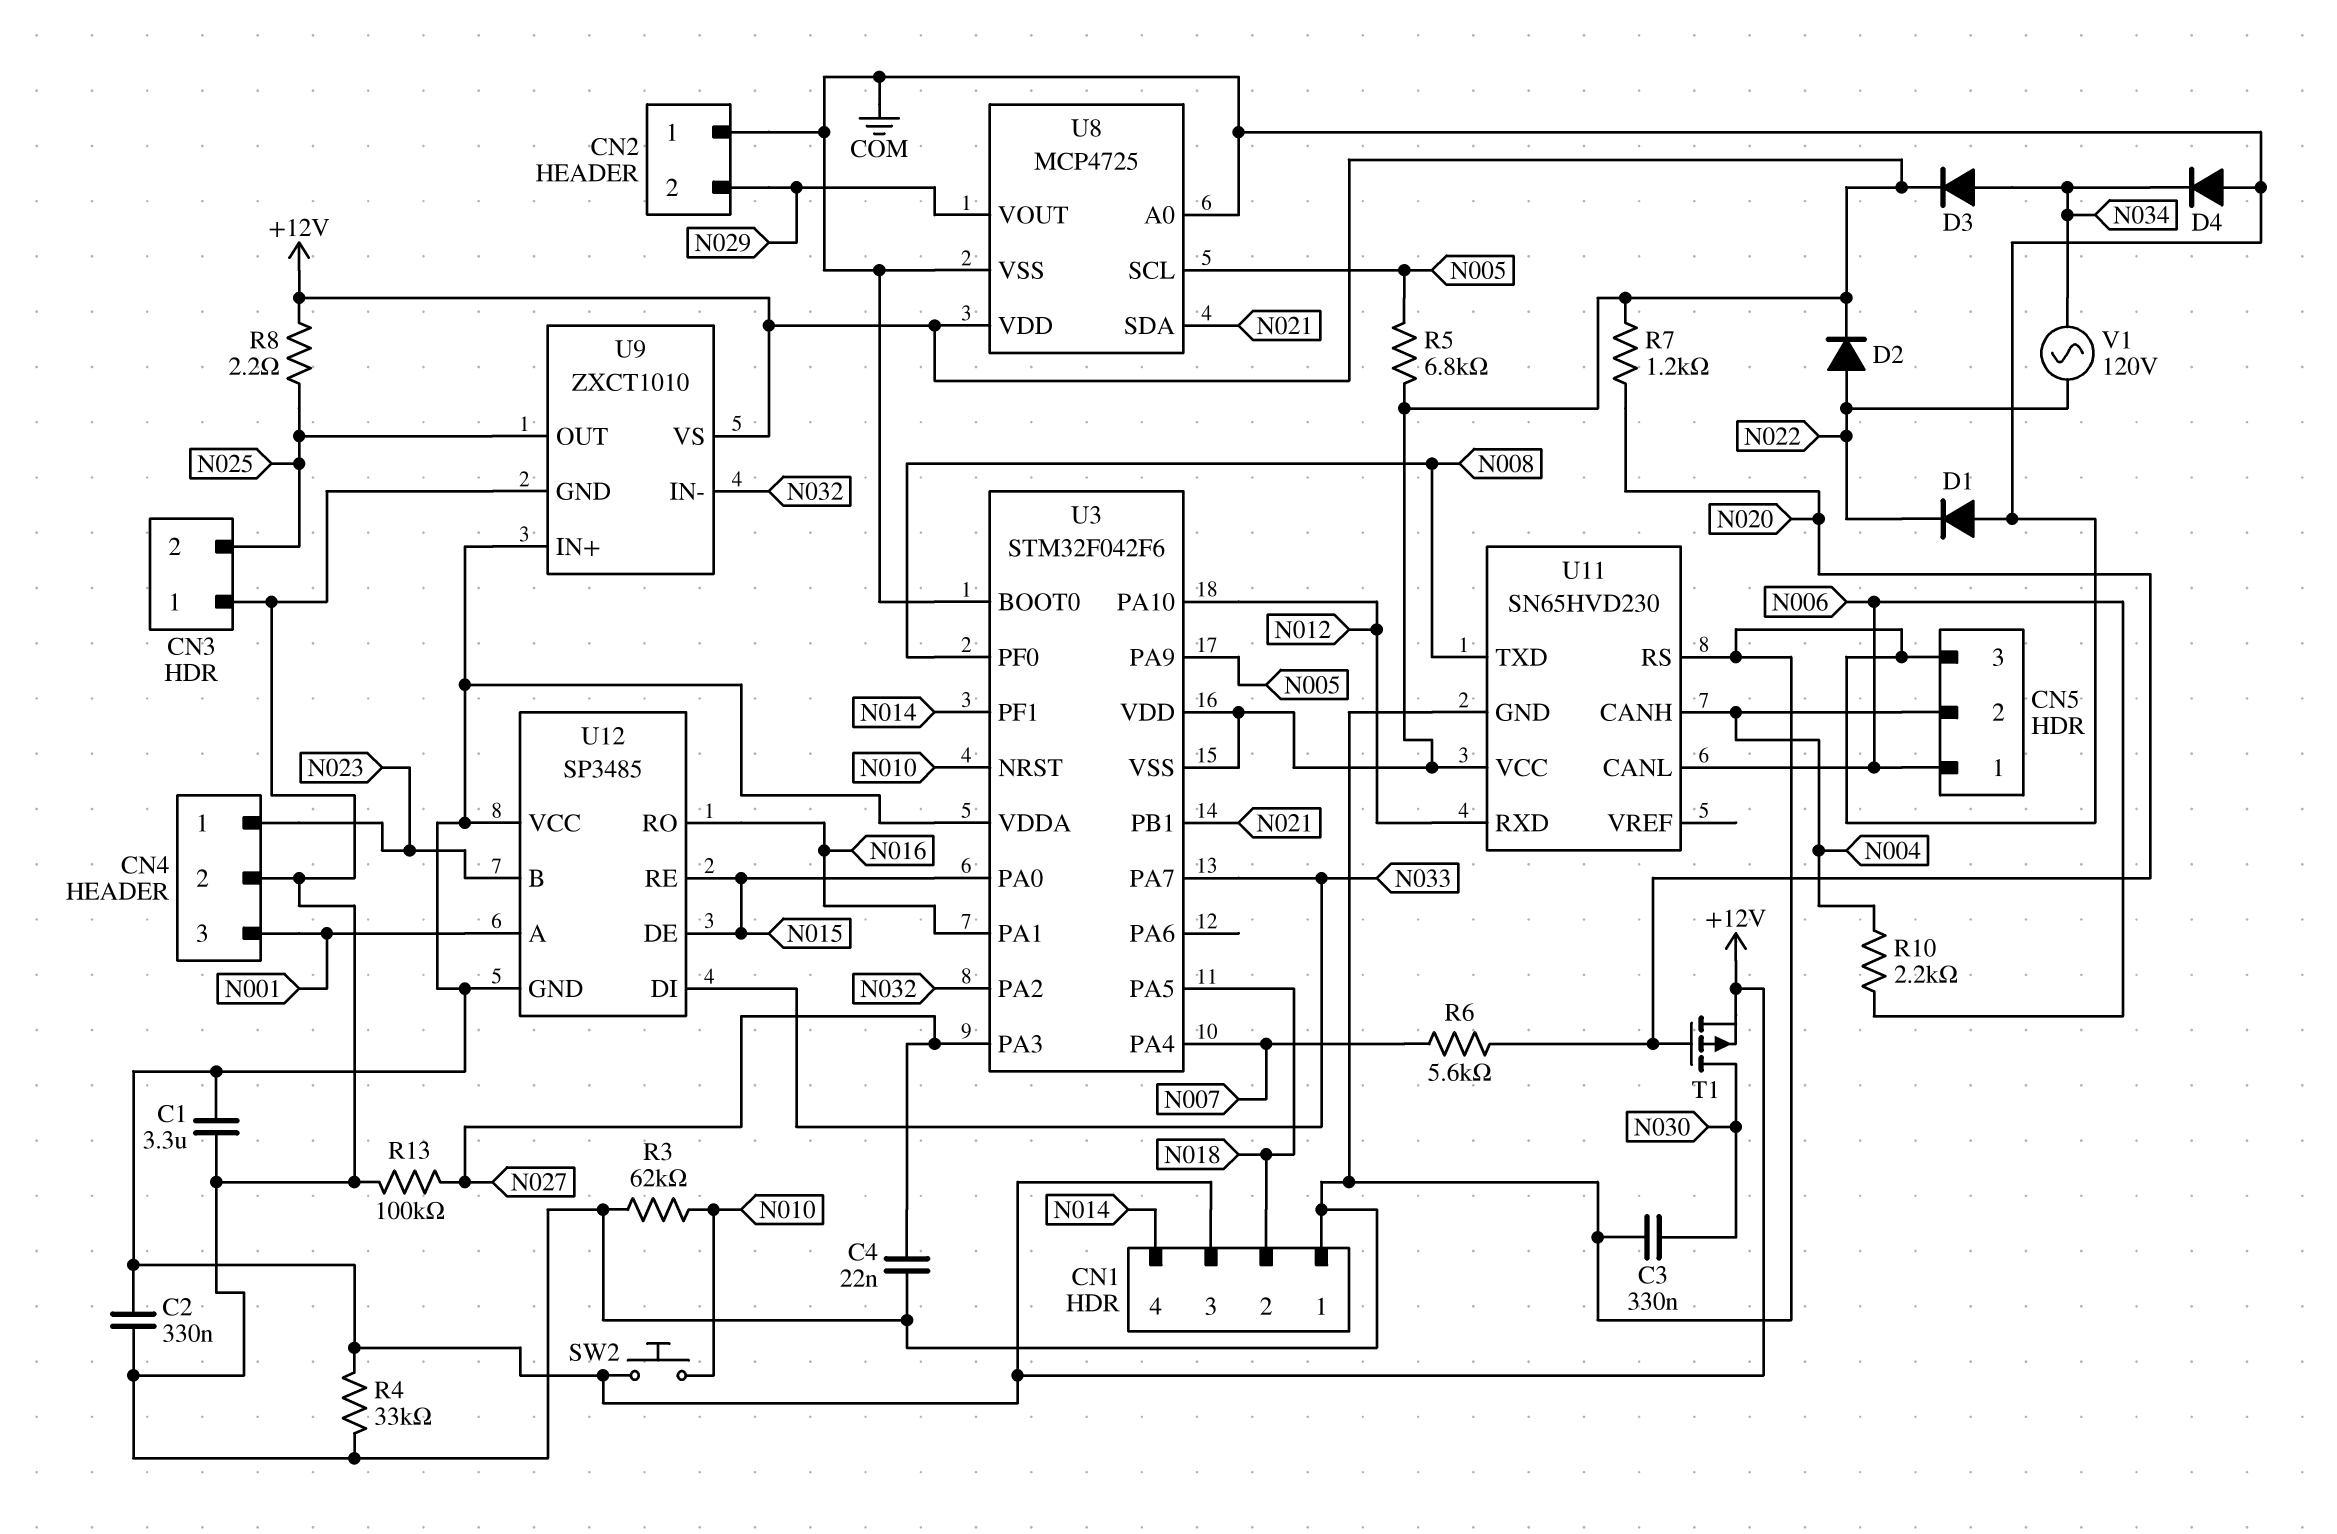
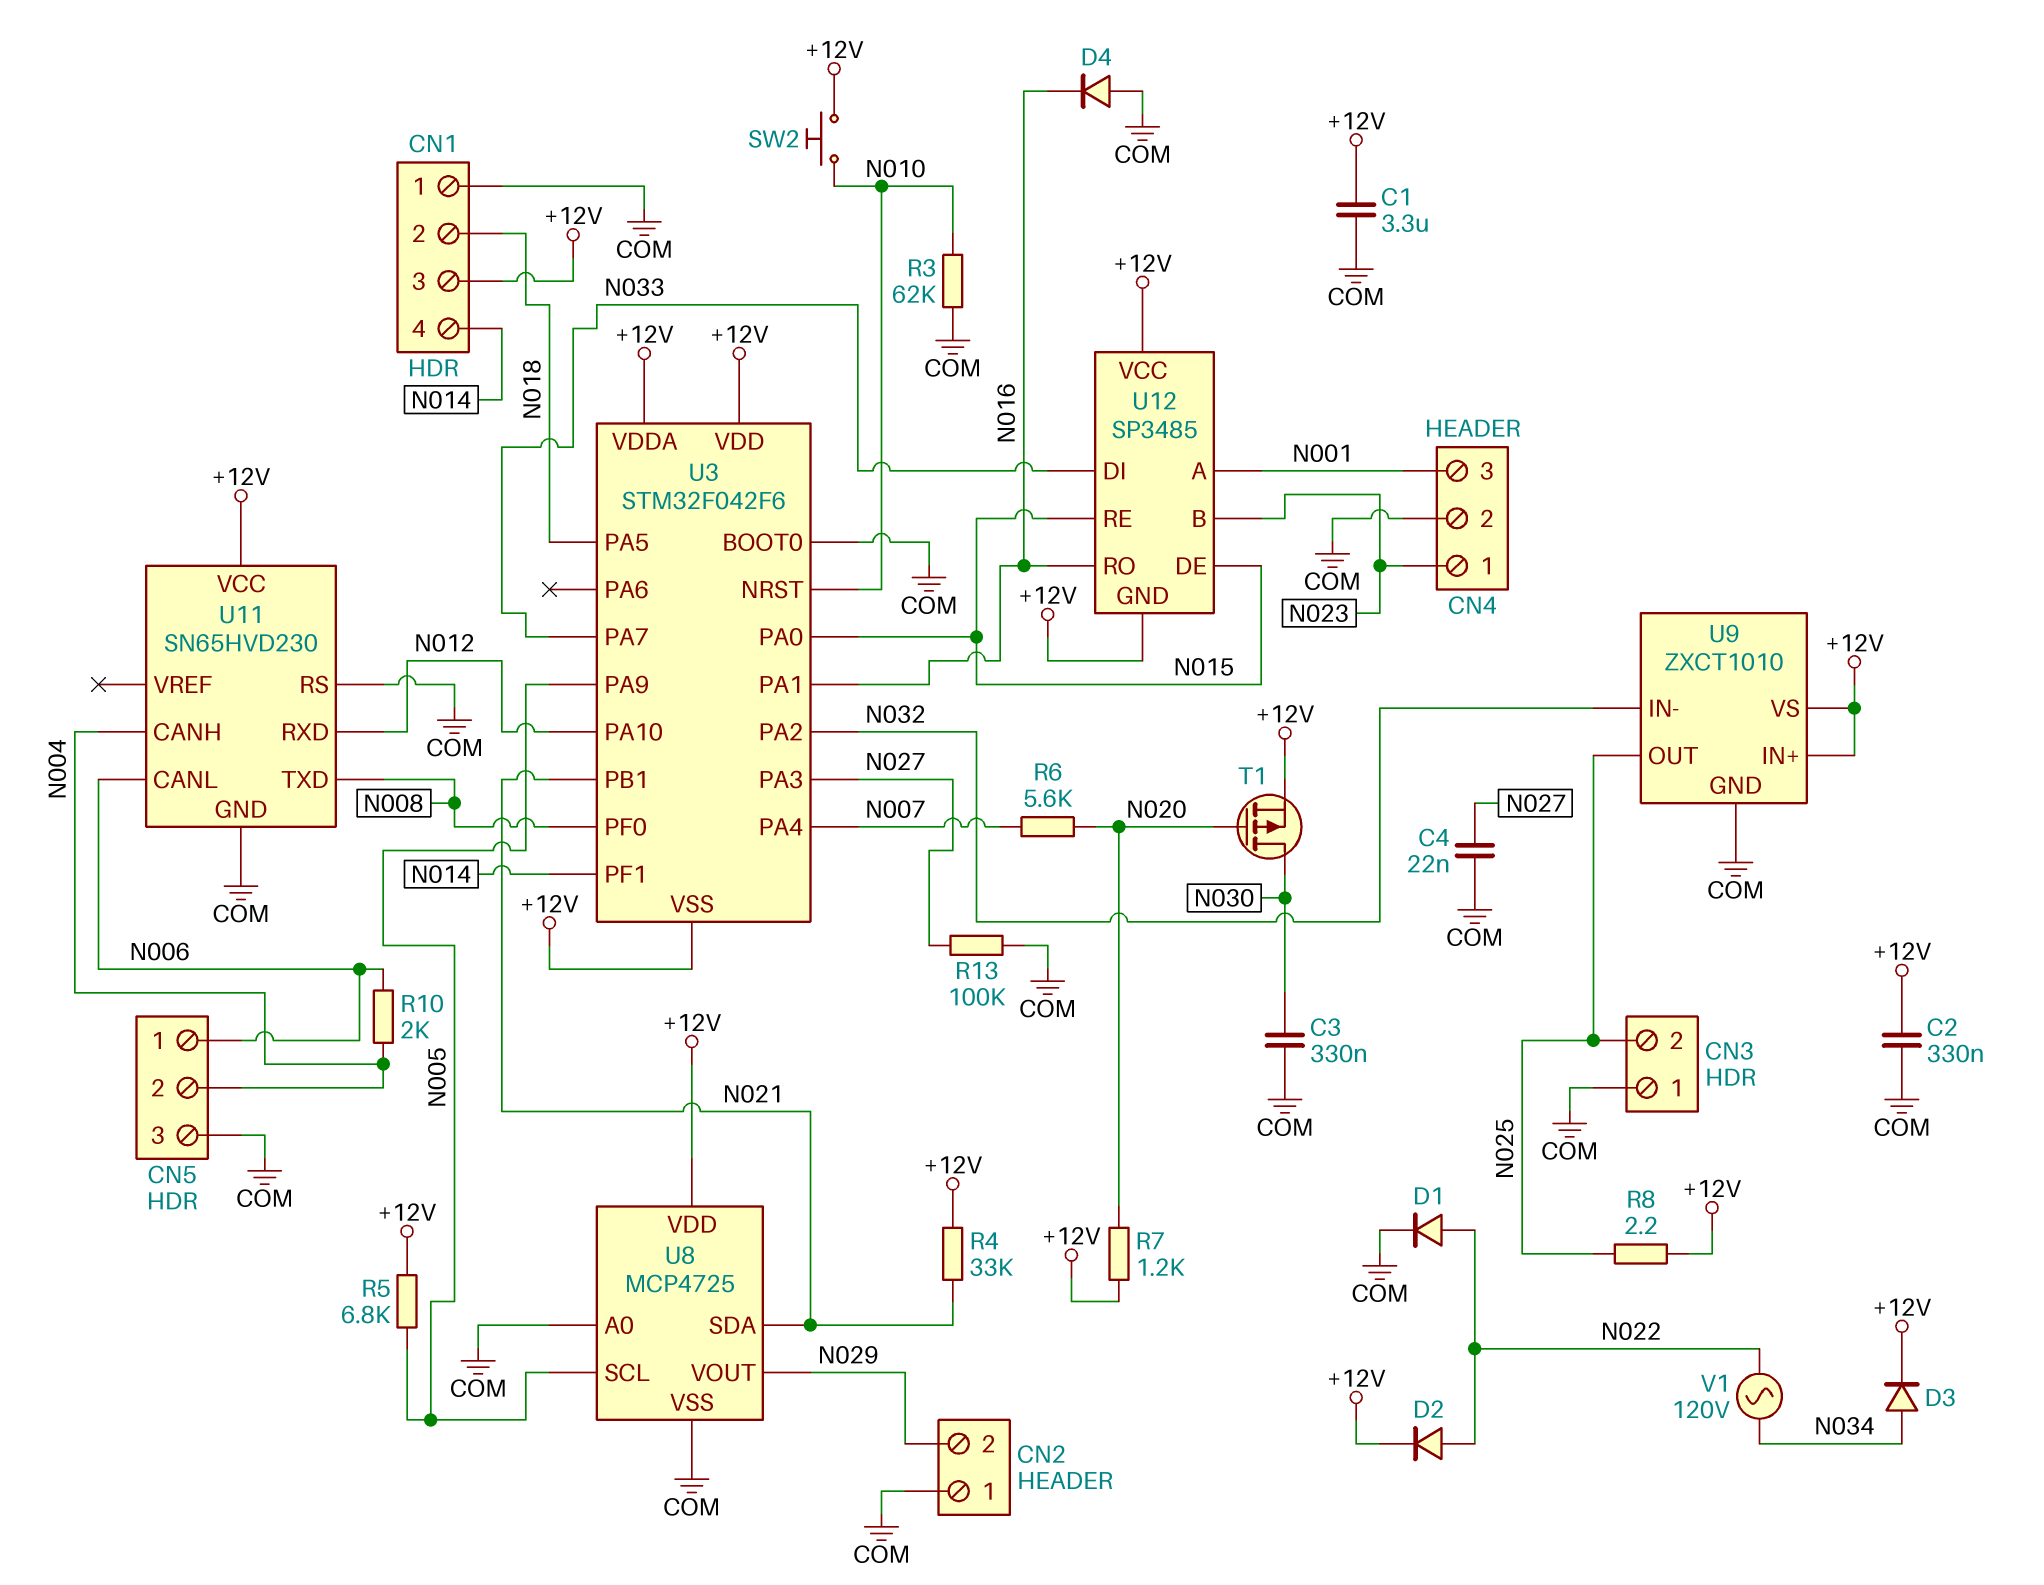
D1: diode (A COM, K N022) -> diode (A N022, K COM)
D4: diode (A COM, K N034) -> diode (A COM, K N016)
R4: 33k (+12V, COM) -> 33k (+12V, N021)
R10: 2.2k (N004, N006) -> 2k (N004, N006)

